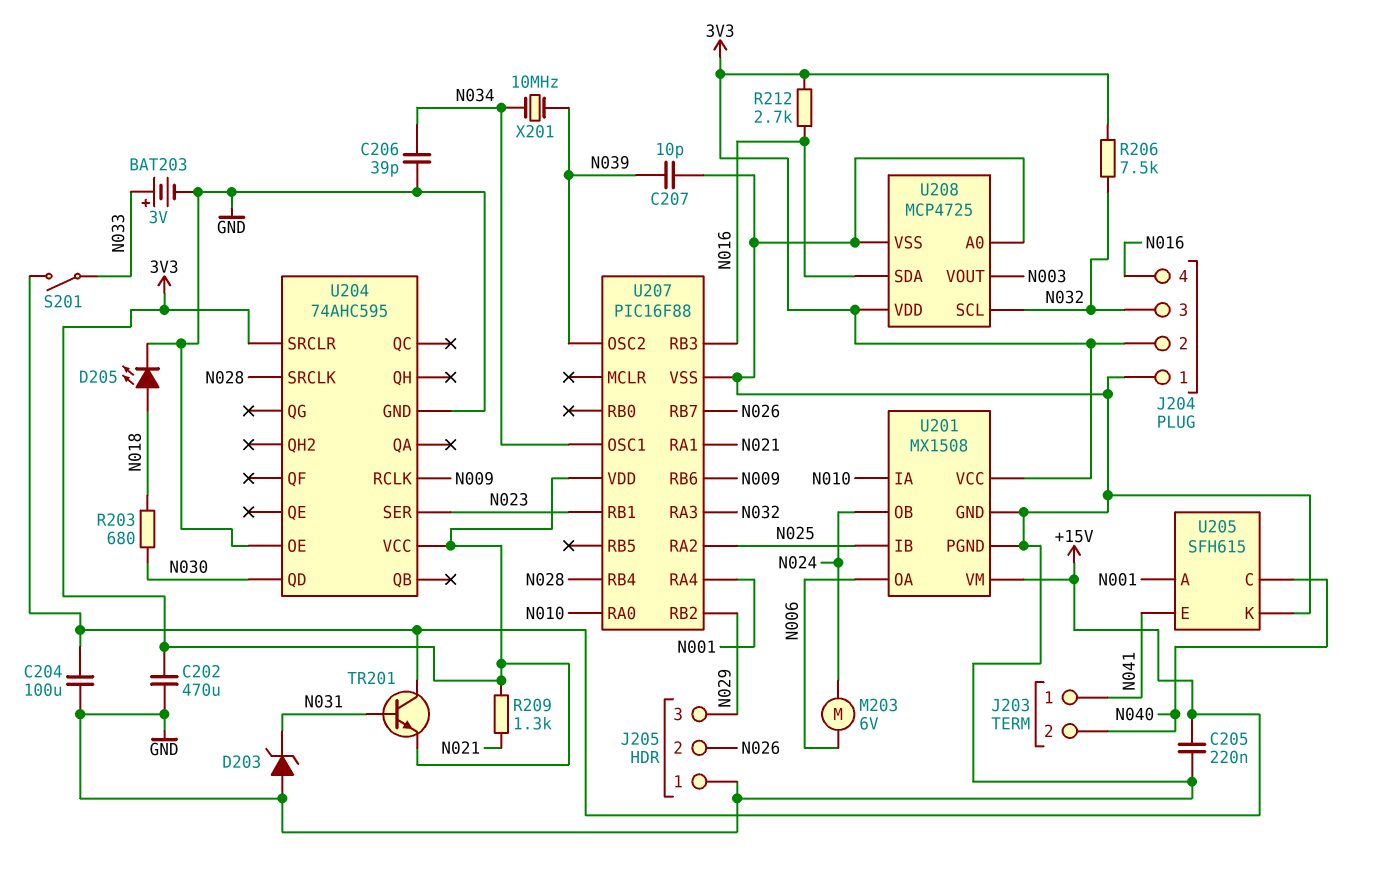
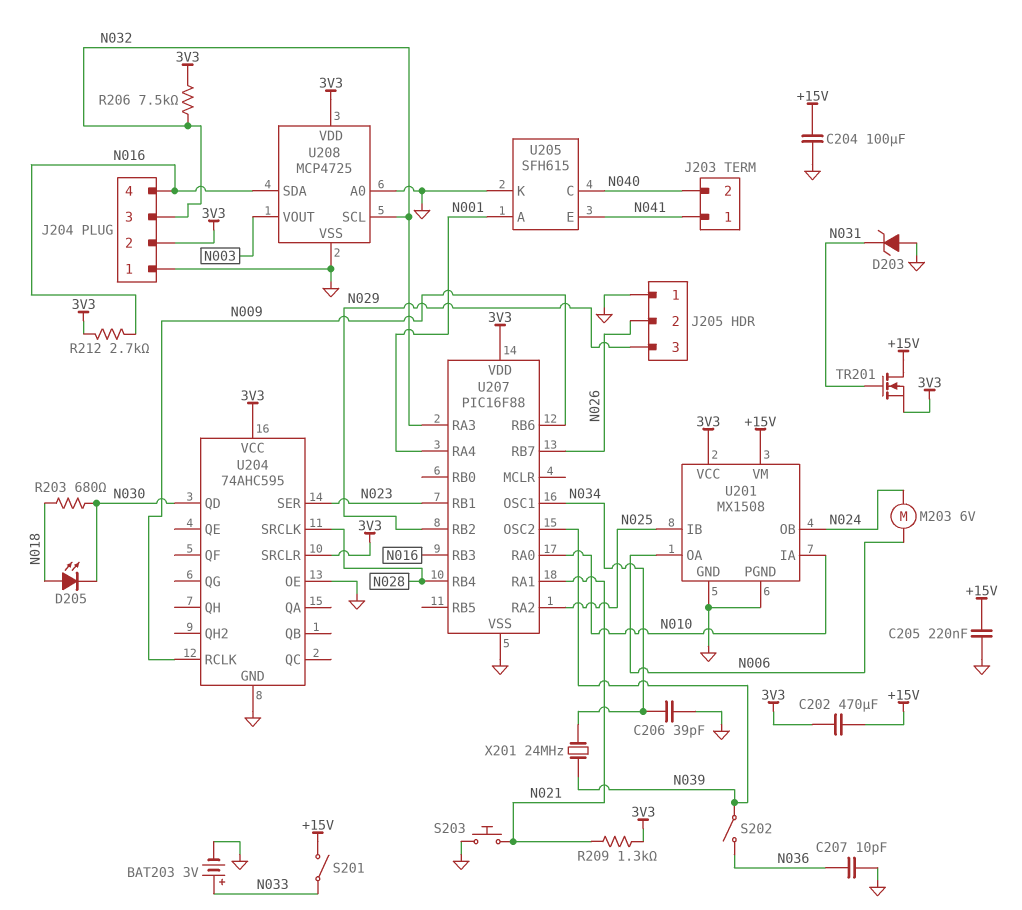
C202: 470uF (3V3, GND) -> 470uF (+15V, 3V3)
C207: 10pF (GND, N039) -> 10pF (GND, N036)
D205: LED (A N018, K GND) -> LED (A N018, K N030)
S202: none -> switch (N036, N039)
S203: none -> button (GND, N021)
TR201: NPN (B N031, C +15V, E 3V3) -> NMOS (G N031, D +15V, S 3V3)
X201: 10MHz (N034, N039) -> 24MHz (N034, N039)

